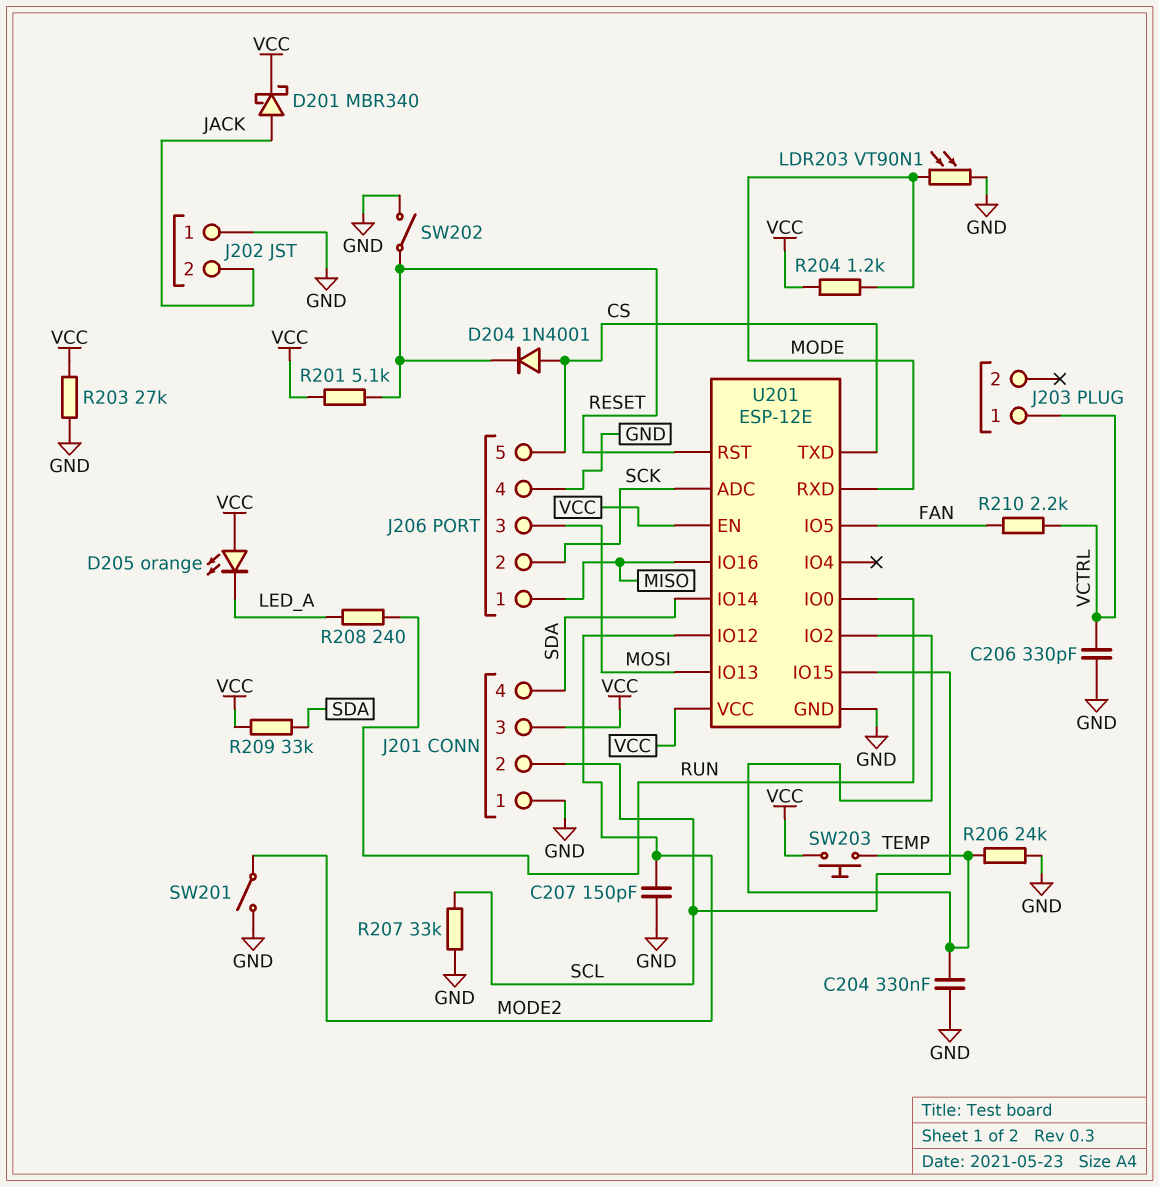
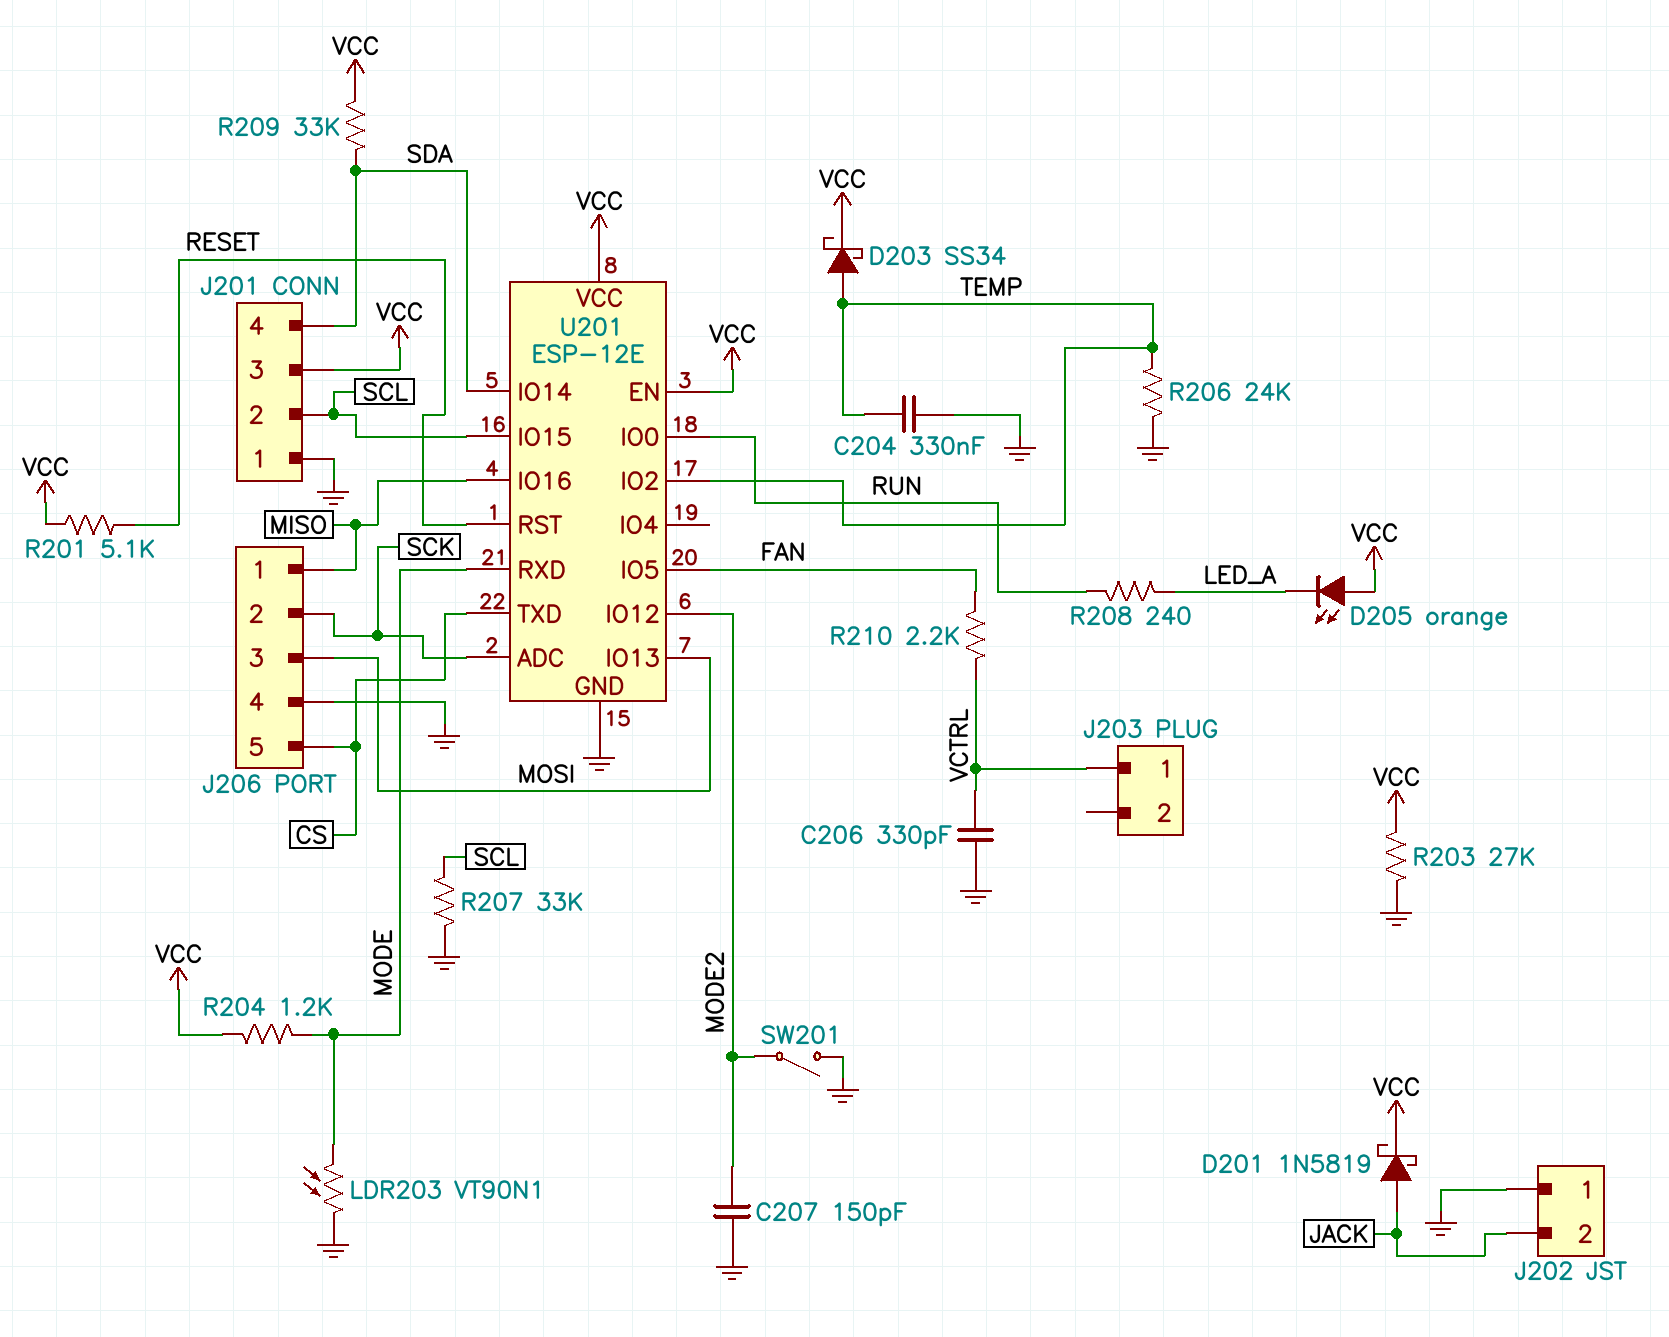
D201: schottky MBR340 (A JACK, K VCC) -> schottky 1N5819 (A JACK, K VCC)
D203: none -> schottky SS34 (A TEMP, K VCC)
D204: diode 1N4001 (A CS, K RESET) -> none
SW202: switch (GND, RESET) -> none
SW203: button (TEMP, VCC) -> none

